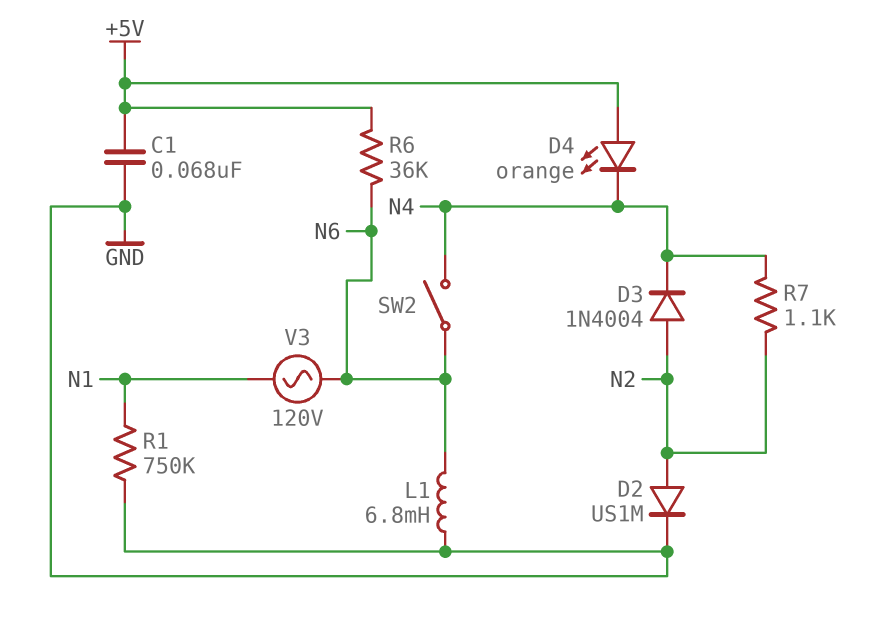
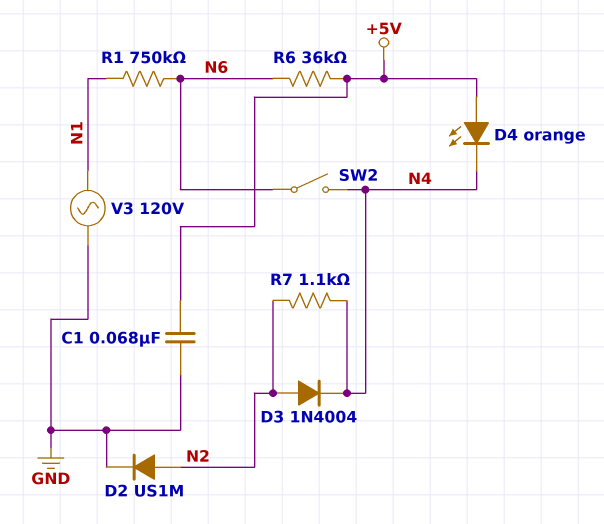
L1: 6.8mH (GND, N6) -> none
R1: 750k (GND, N1) -> 750k (N1, N6)
V3: AC 120V (N1, N6) -> AC 120V (GND, N1)

